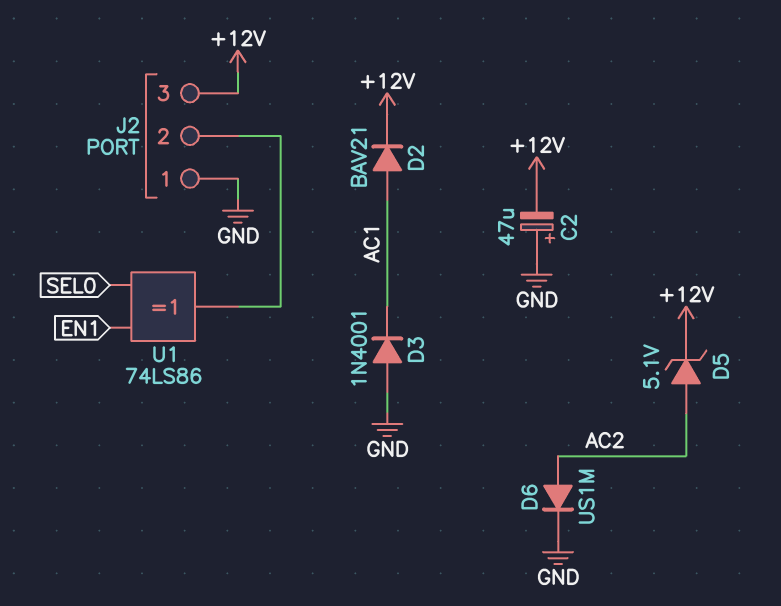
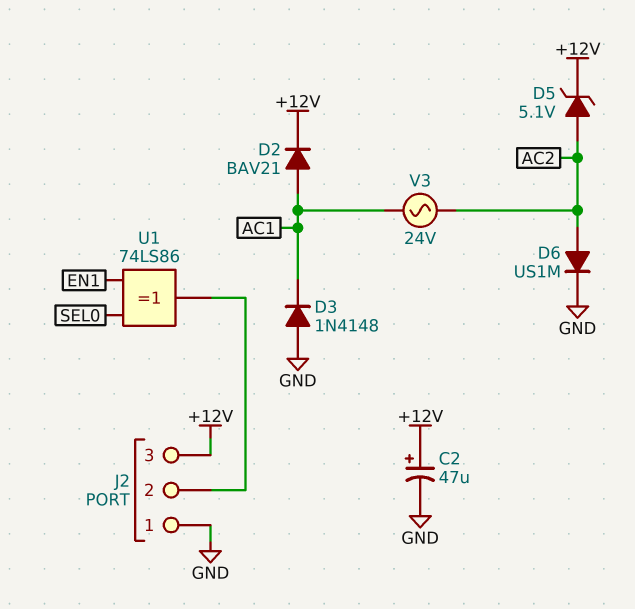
C2: 47uF (plus GND, minus +12V) -> 47uF (plus +12V, minus GND)
D3: diode 1N4001 (A GND, K AC1) -> diode 1N4148 (A GND, K AC1)
V3: none -> AC 24V (AC1, AC2)

